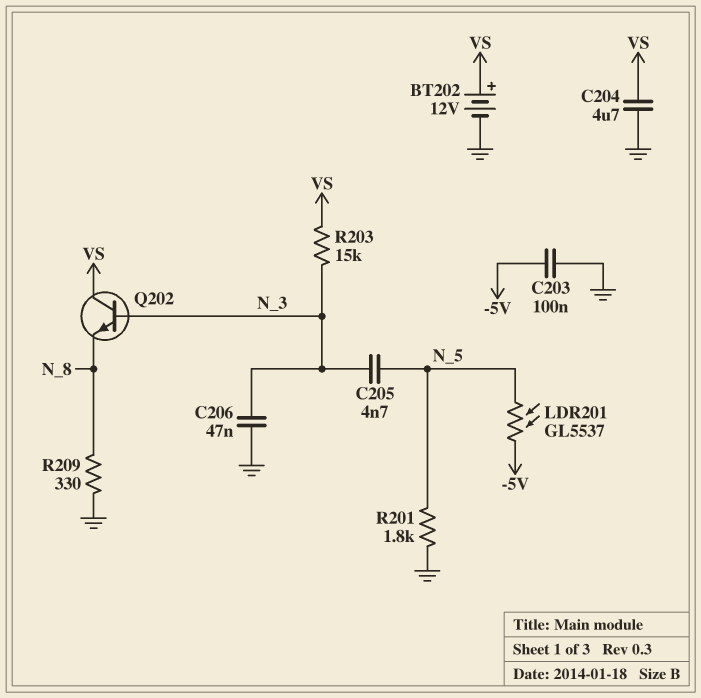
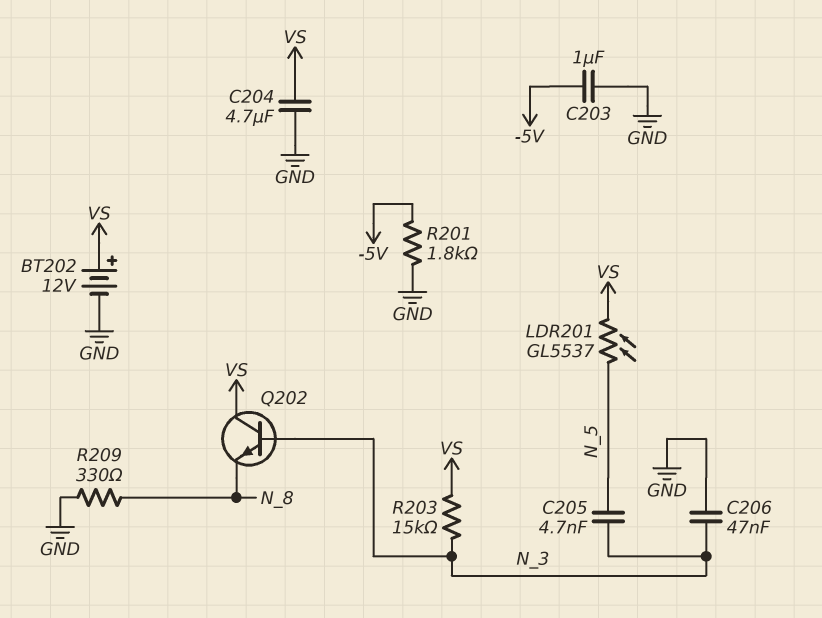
C203: 100nF (-5V, GND) -> 1uF (-5V, GND)
LDR201: GL5537 (-5V, N_5) -> GL5537 (N_5, VS)
R201: 1.8k (GND, N_5) -> 1.8k (-5V, GND)

